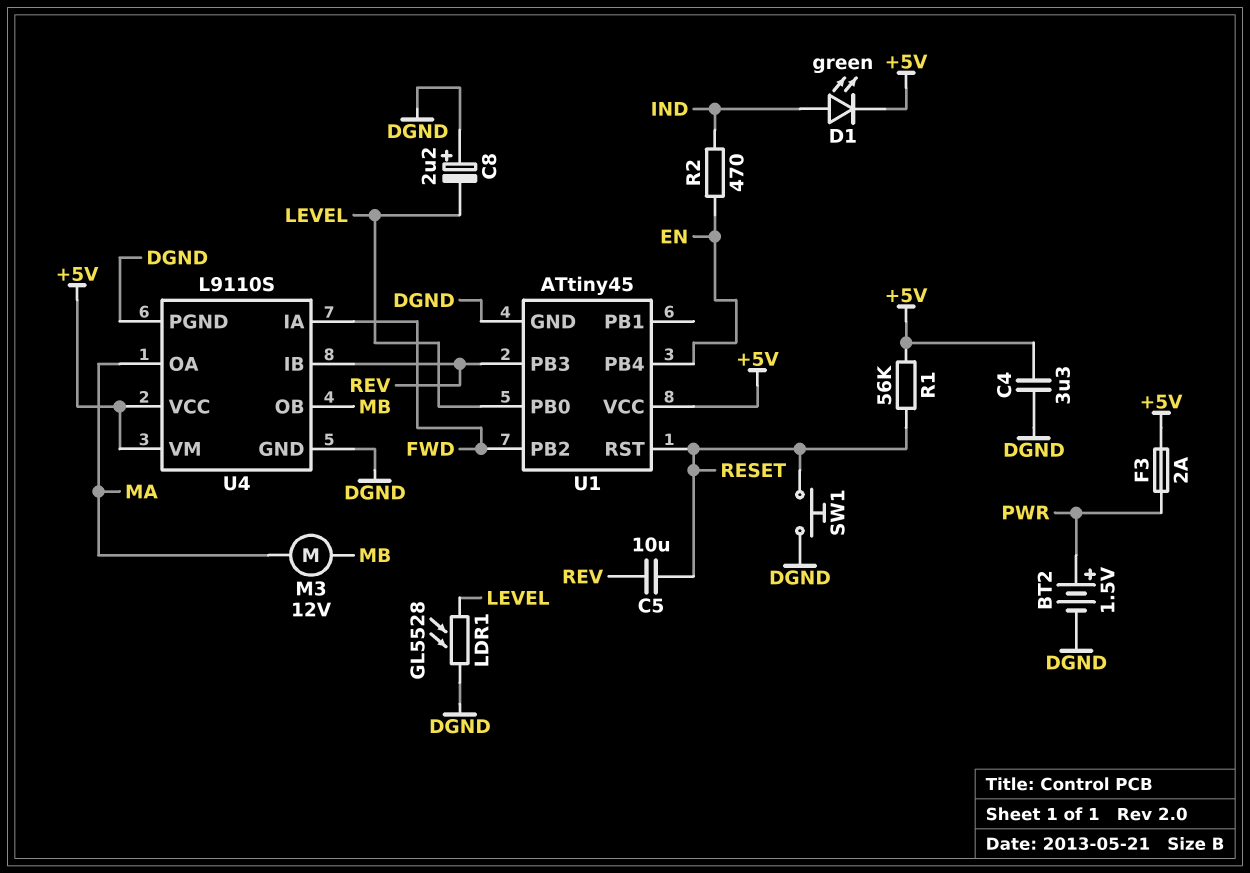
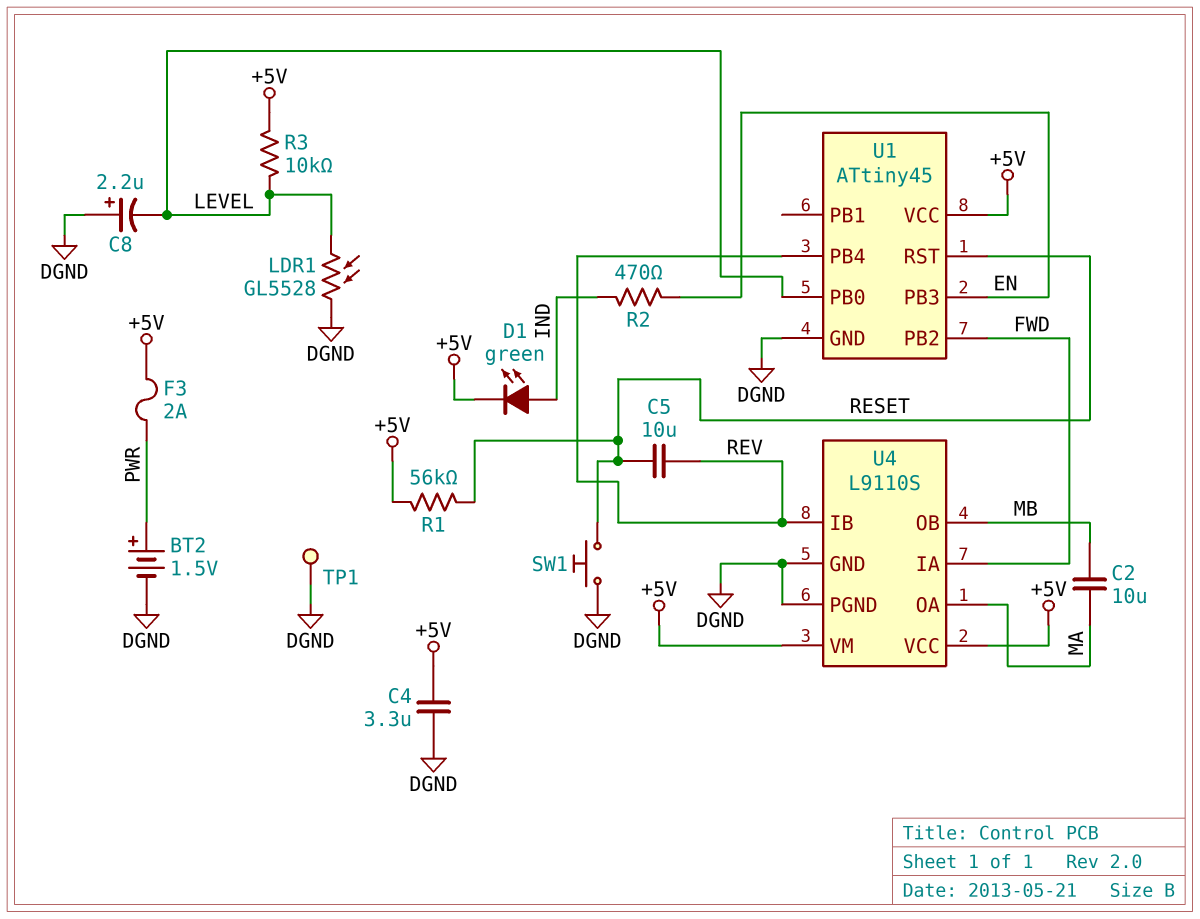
C2: none -> 10uF (MA, MB)
M3: motor 12V (MA, MB) -> none
R3: none -> 10k (+5V, LEVEL)
TP1: none -> test point (DGND)
U1 pin PB3: REV -> EN
U1 pin PB4: EN -> REV

